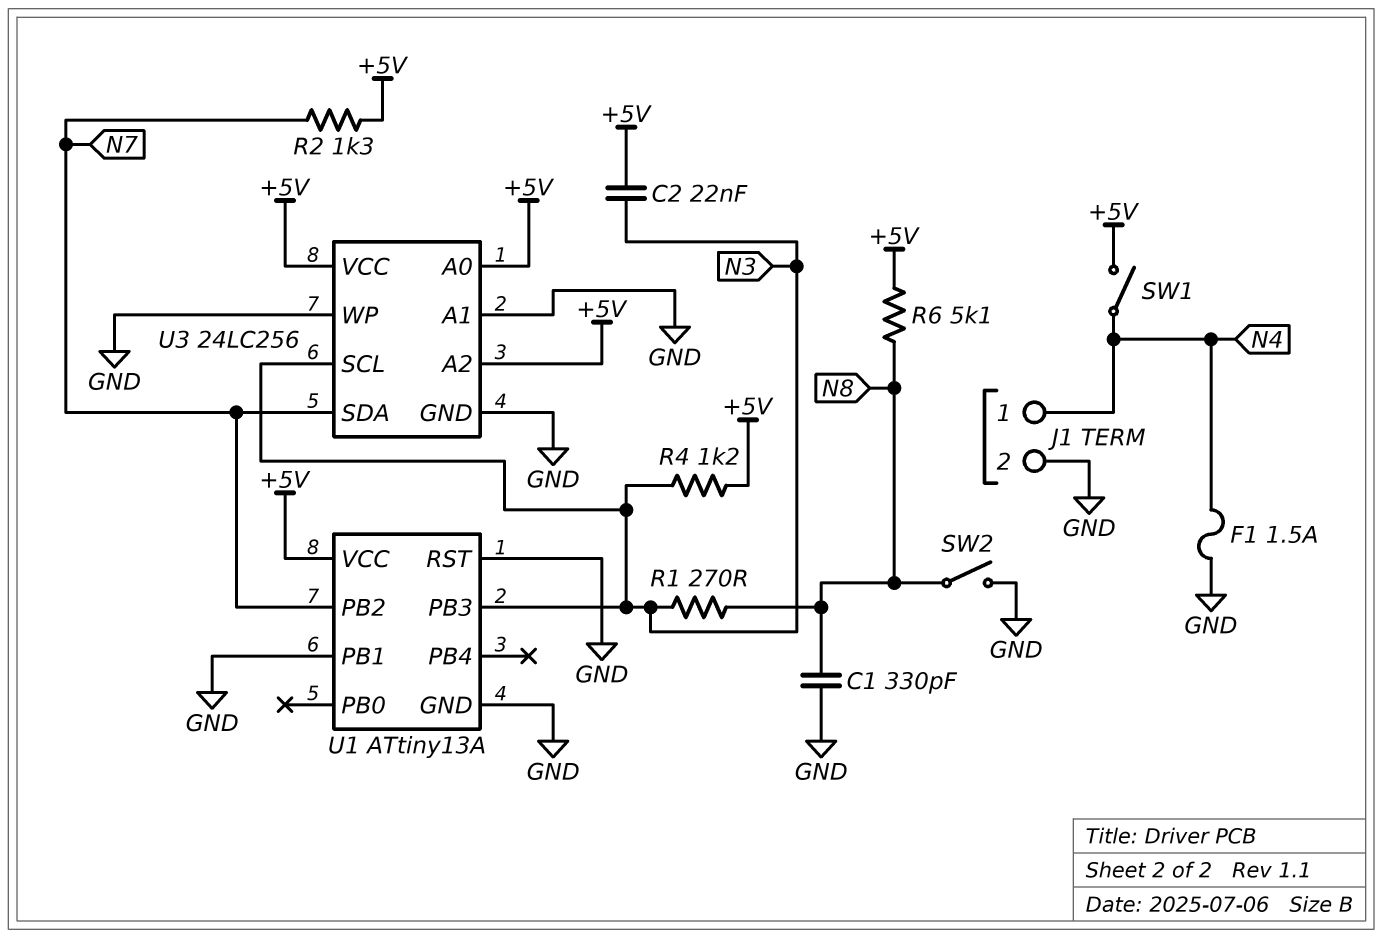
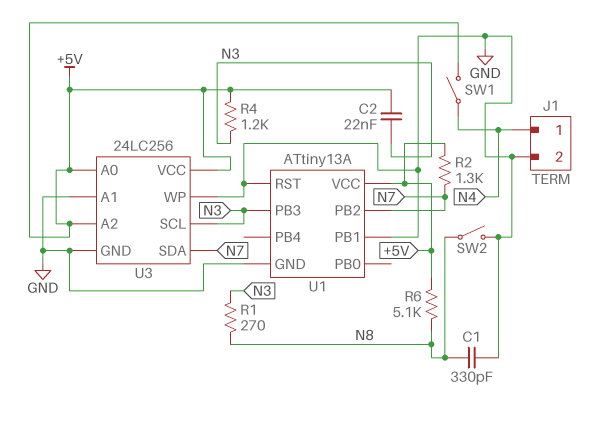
F1: 1.5A (GND, N4) -> none

